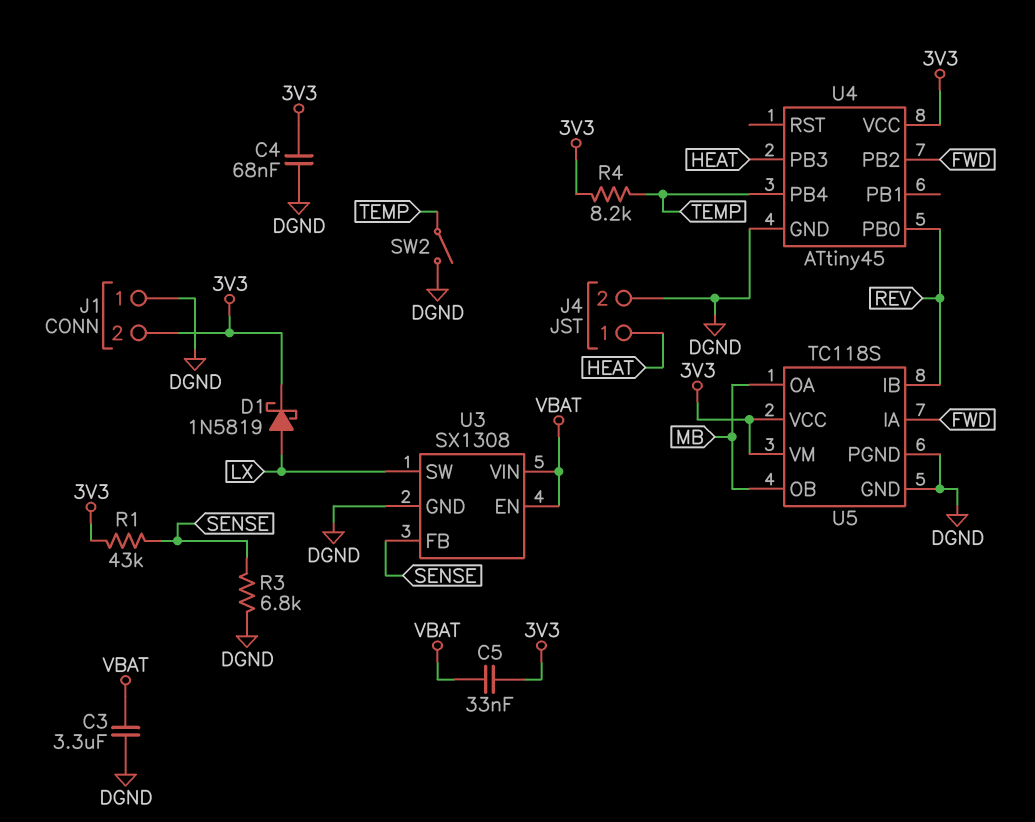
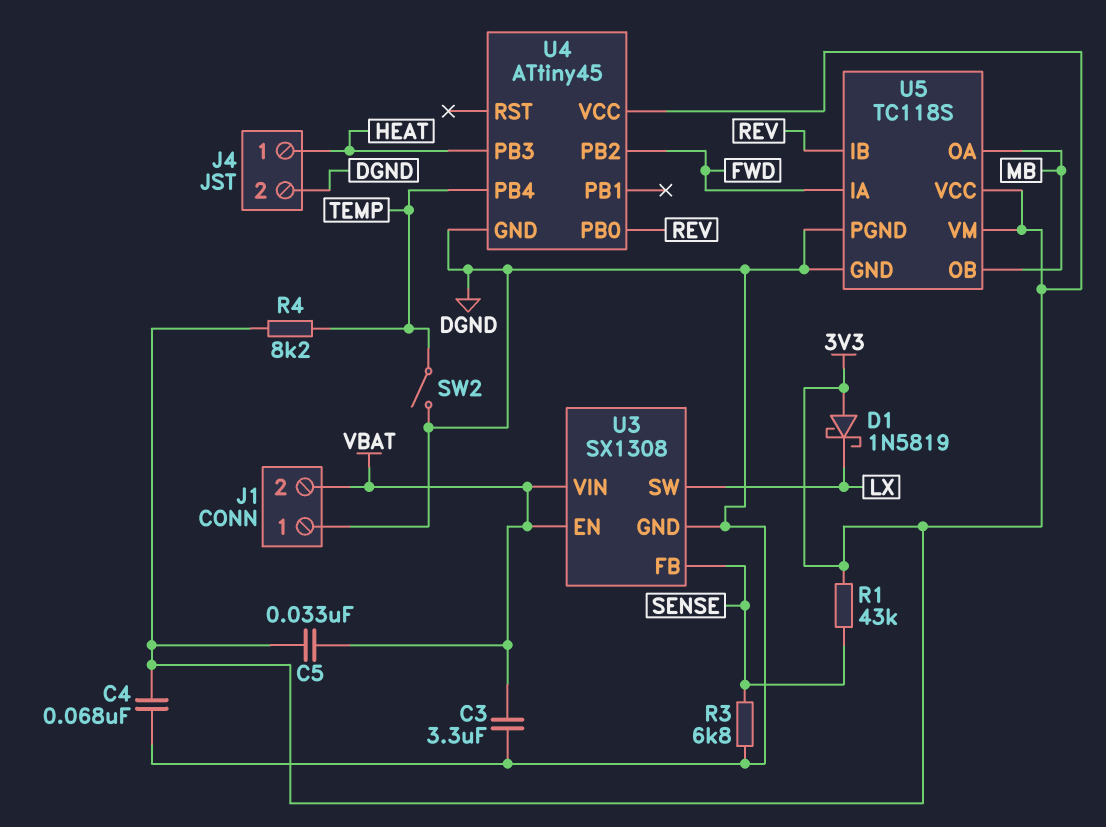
D1: schottky 1N5819 (A LX, K 3V3) -> schottky 1N5819 (A 3V3, K LX)
J1 pin 2: 3V3 -> VBAT

